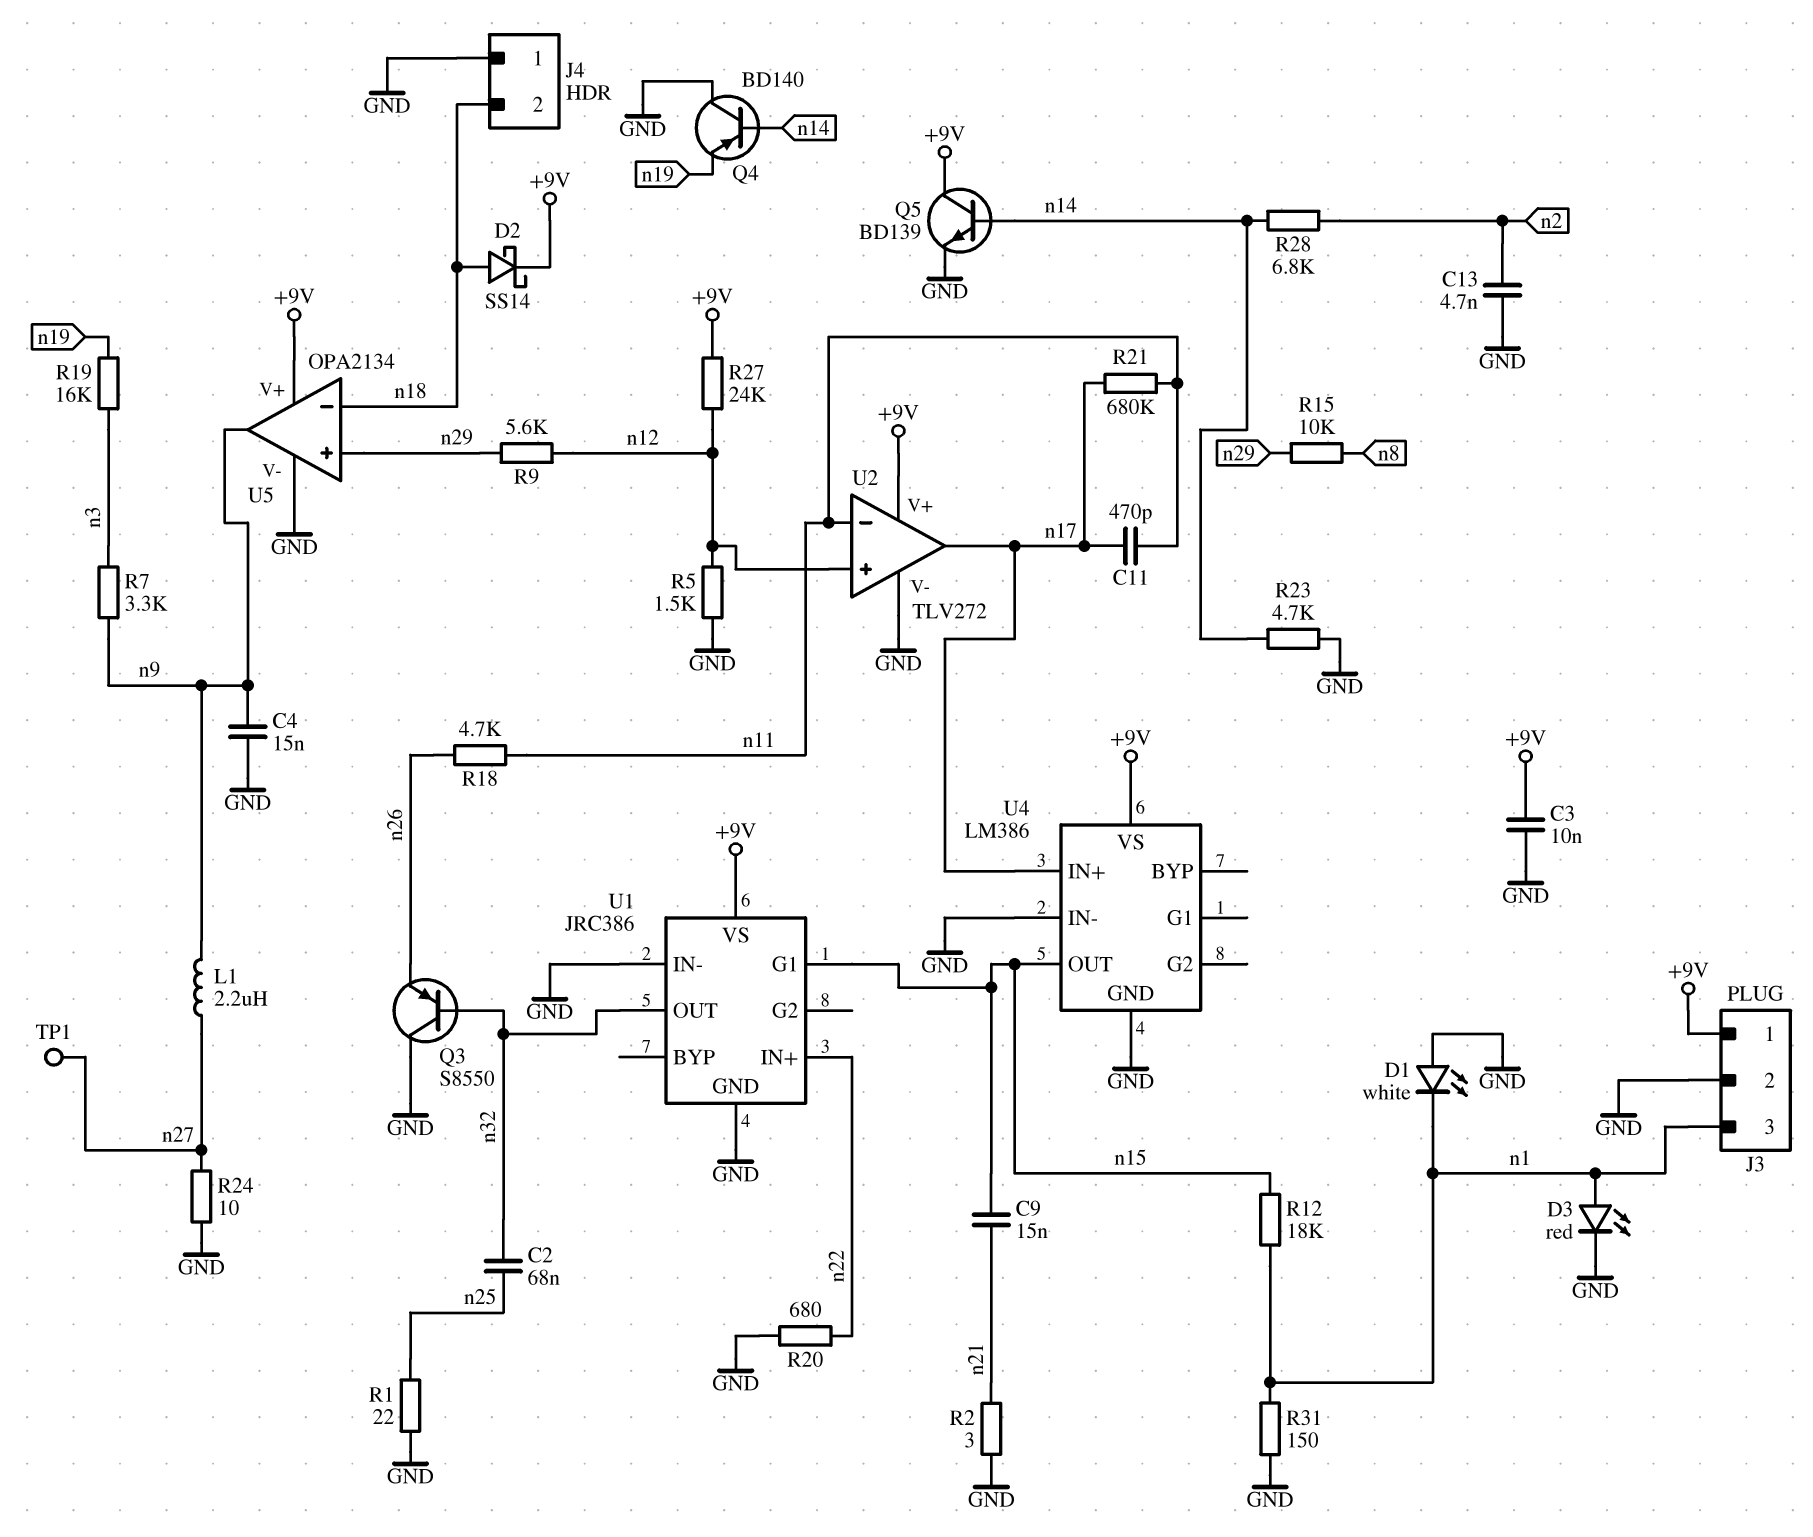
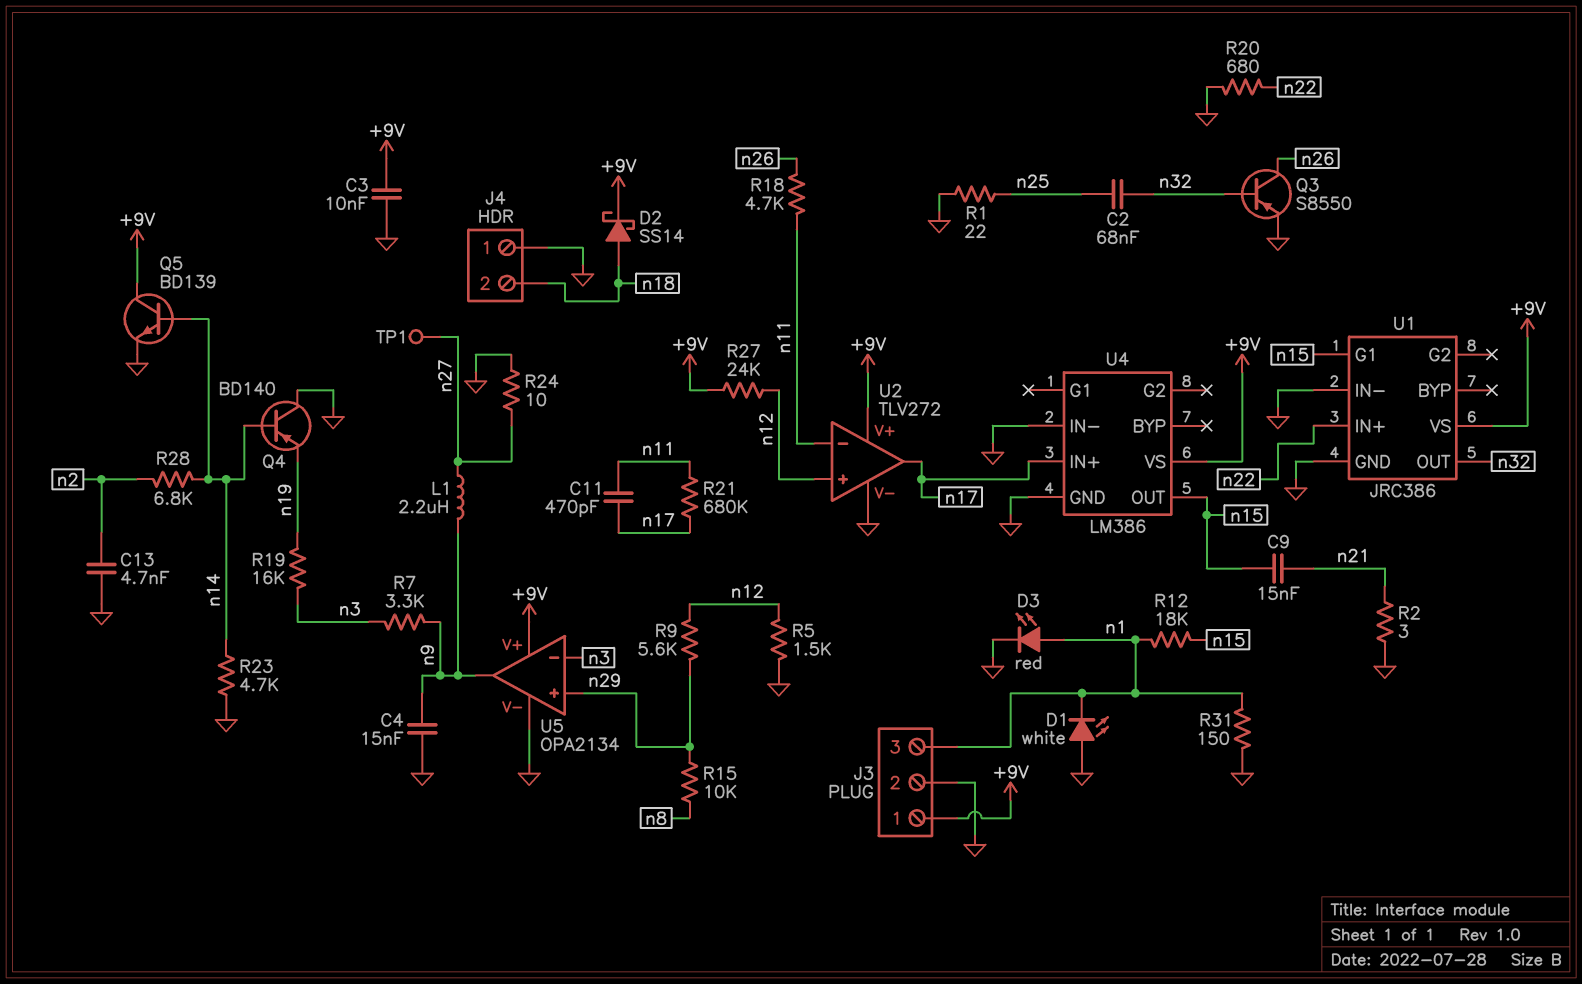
Q3: PNP S8550 (B n32, C GND, E n26) -> PNP S8550 (B n32, C n26, E GND)
U5 pin in-: n18 -> n3

